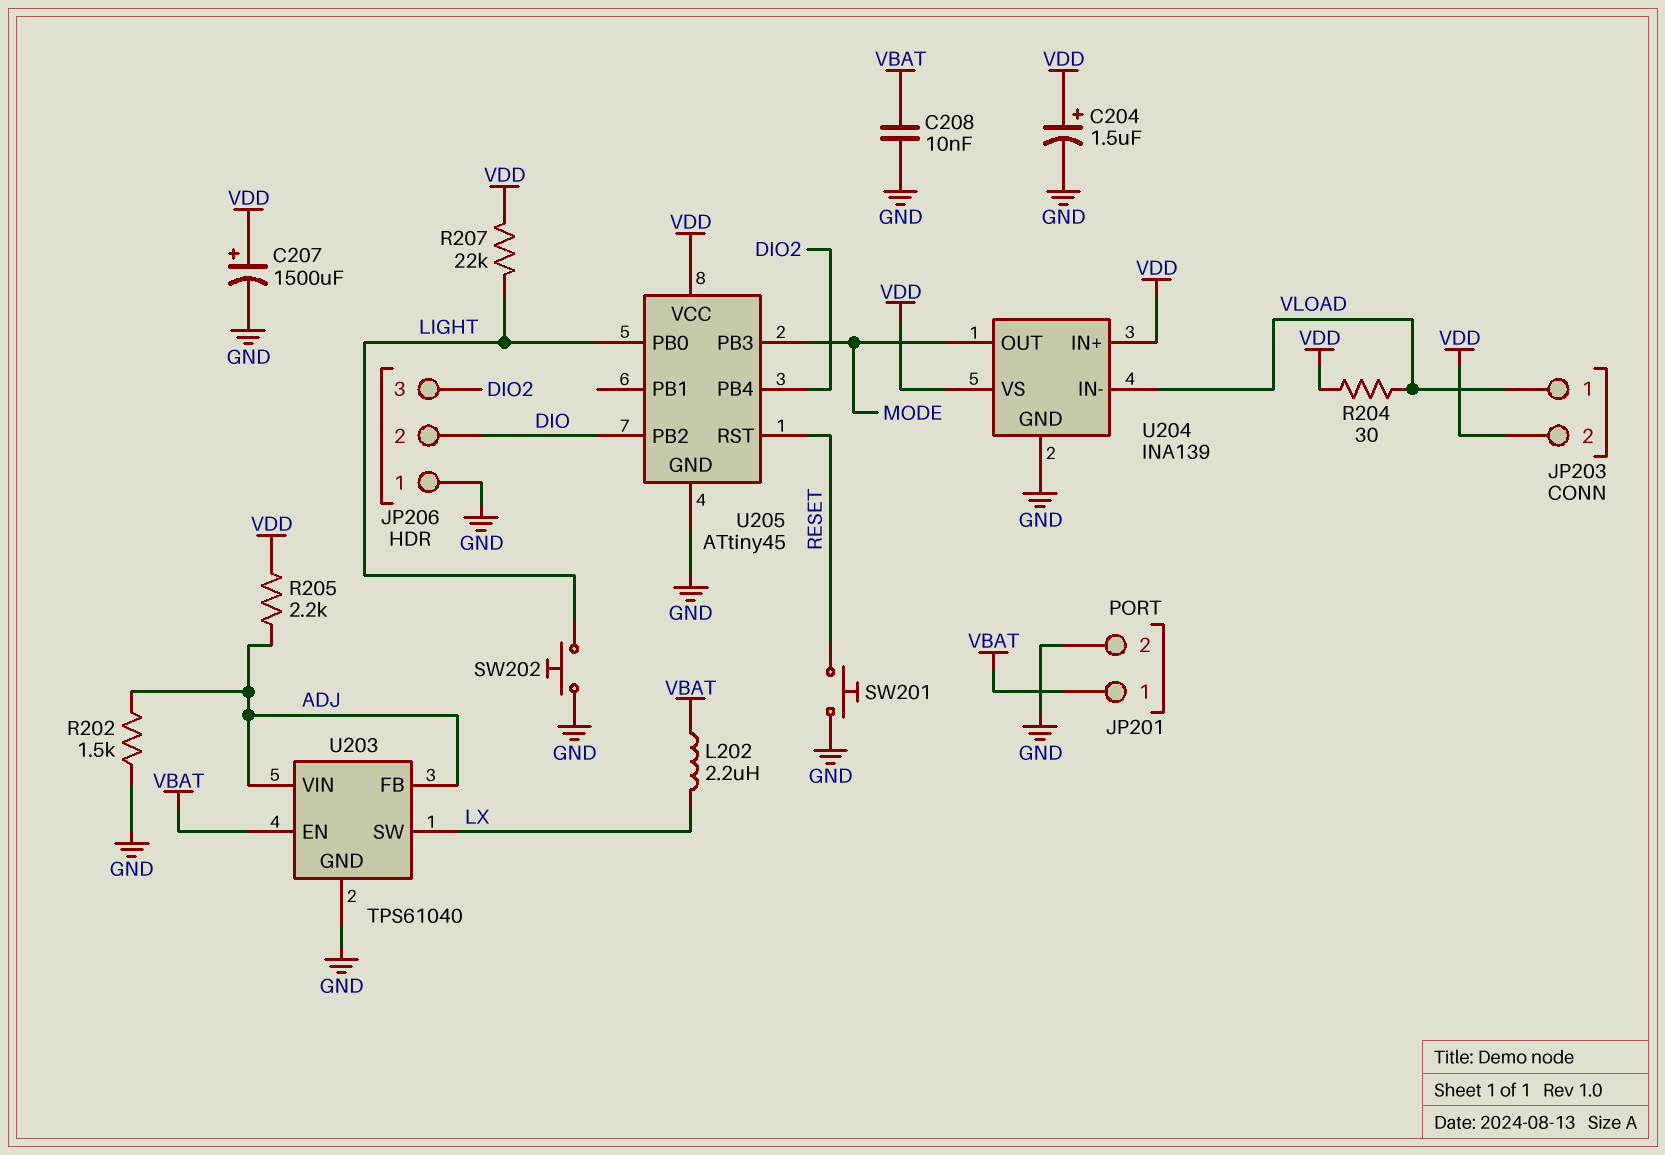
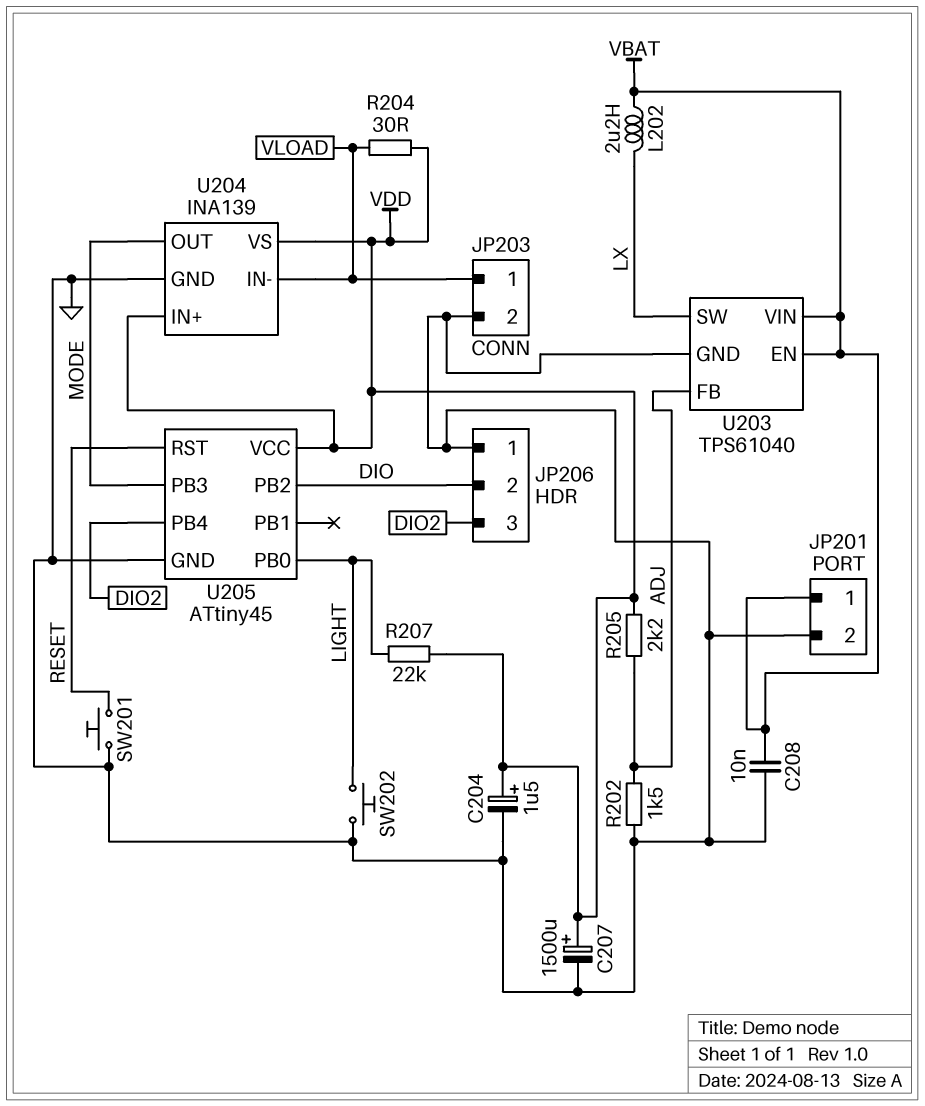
JP203 pin 2: VDD -> GND
U203 pin VIN: ADJ -> VBAT

